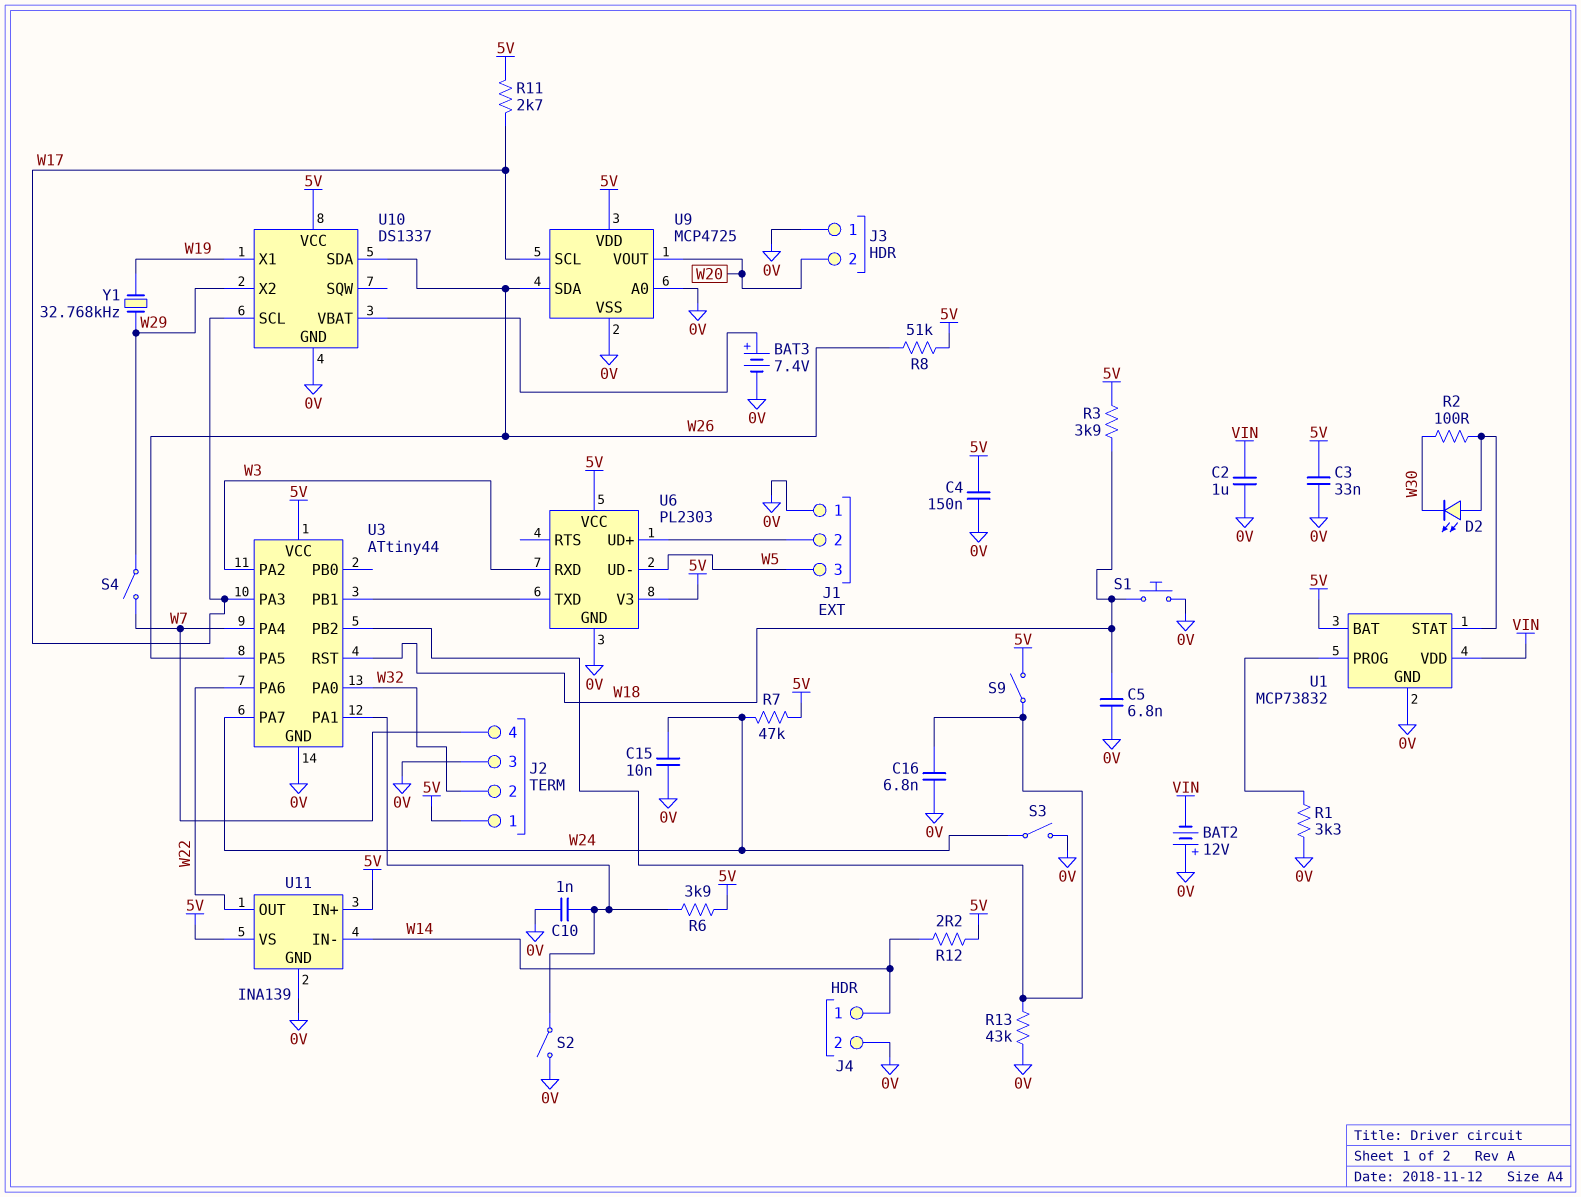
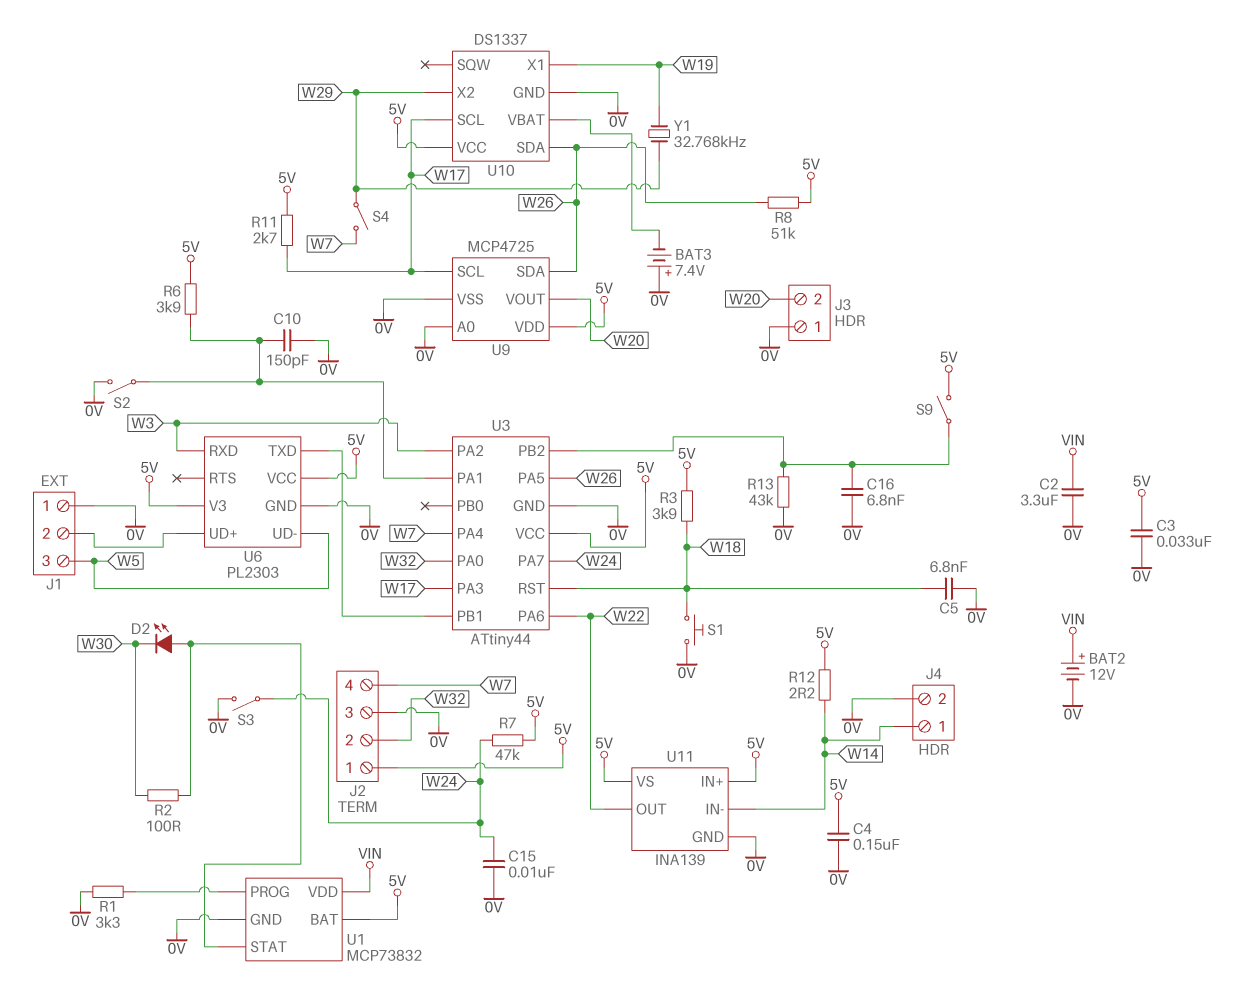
BAT2: 12V (plus 0V, minus VIN) -> 12V (plus VIN, minus 0V)
BAT3: 7.4V (plus U10/VBAT, minus 0V) -> 7.4V (plus 0V, minus U10/VBAT)
C2: 1uF (0V, VIN) -> 3.3uF (0V, VIN)
C10: 1nF (0V, U3/PA1) -> 150pF (0V, U3/PA1)

